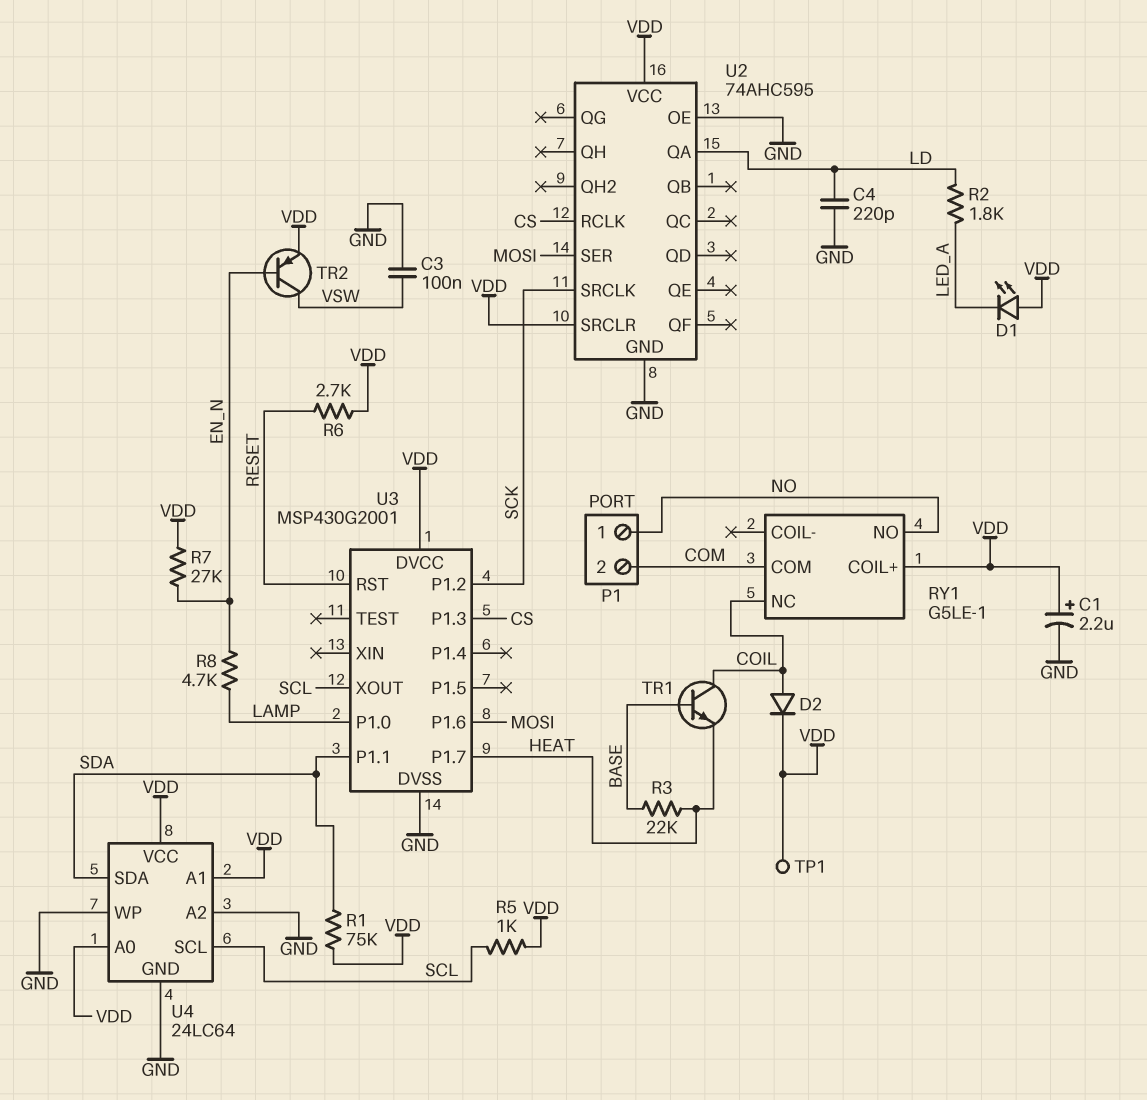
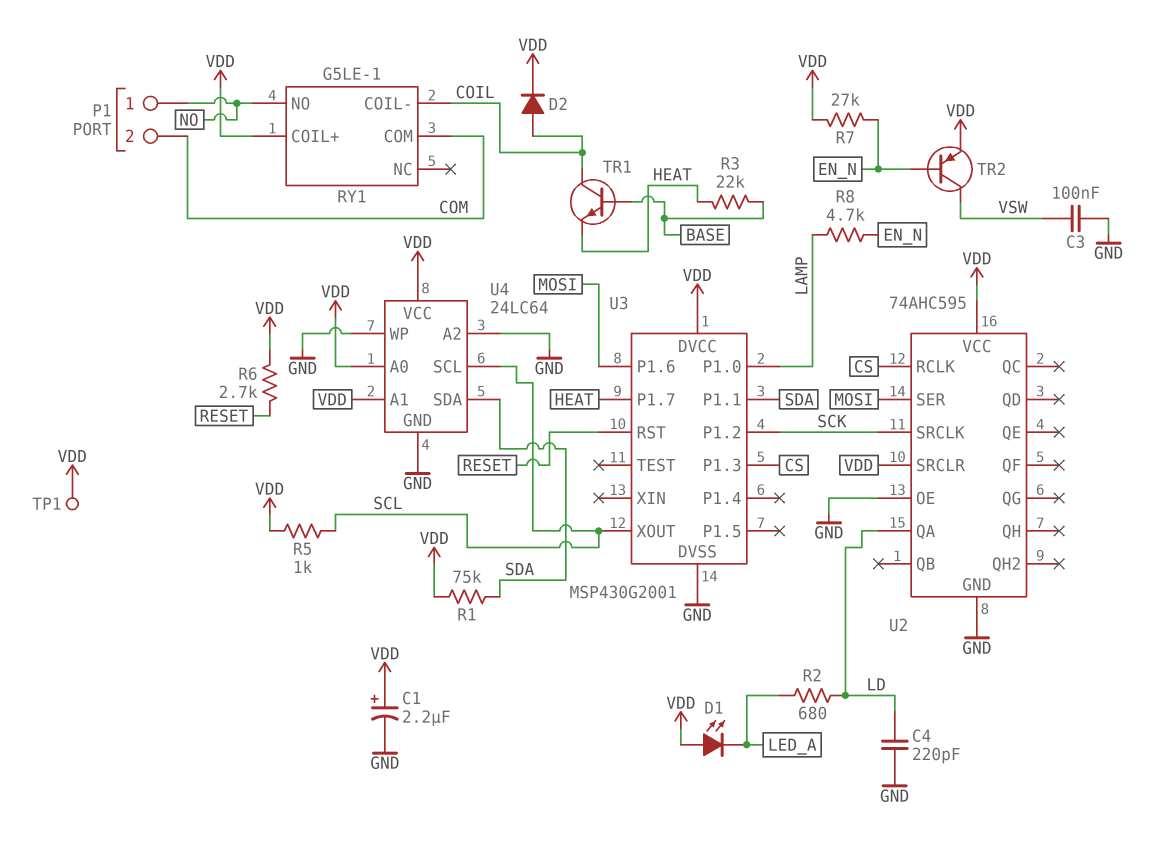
R2: 1.8k (LD, LED_A) -> 680 (LD, LED_A)
RY1 pin COIL-: none -> COIL
RY1 pin NC: COIL -> none

